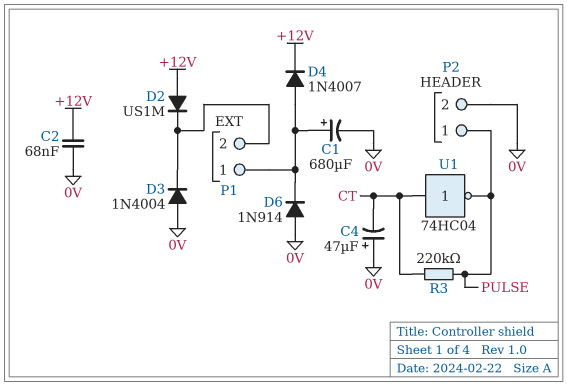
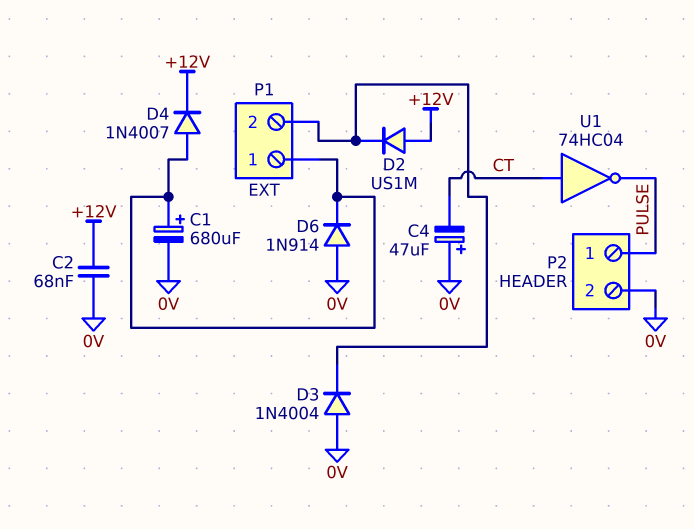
R3: 220k (CT, PULSE) -> none

